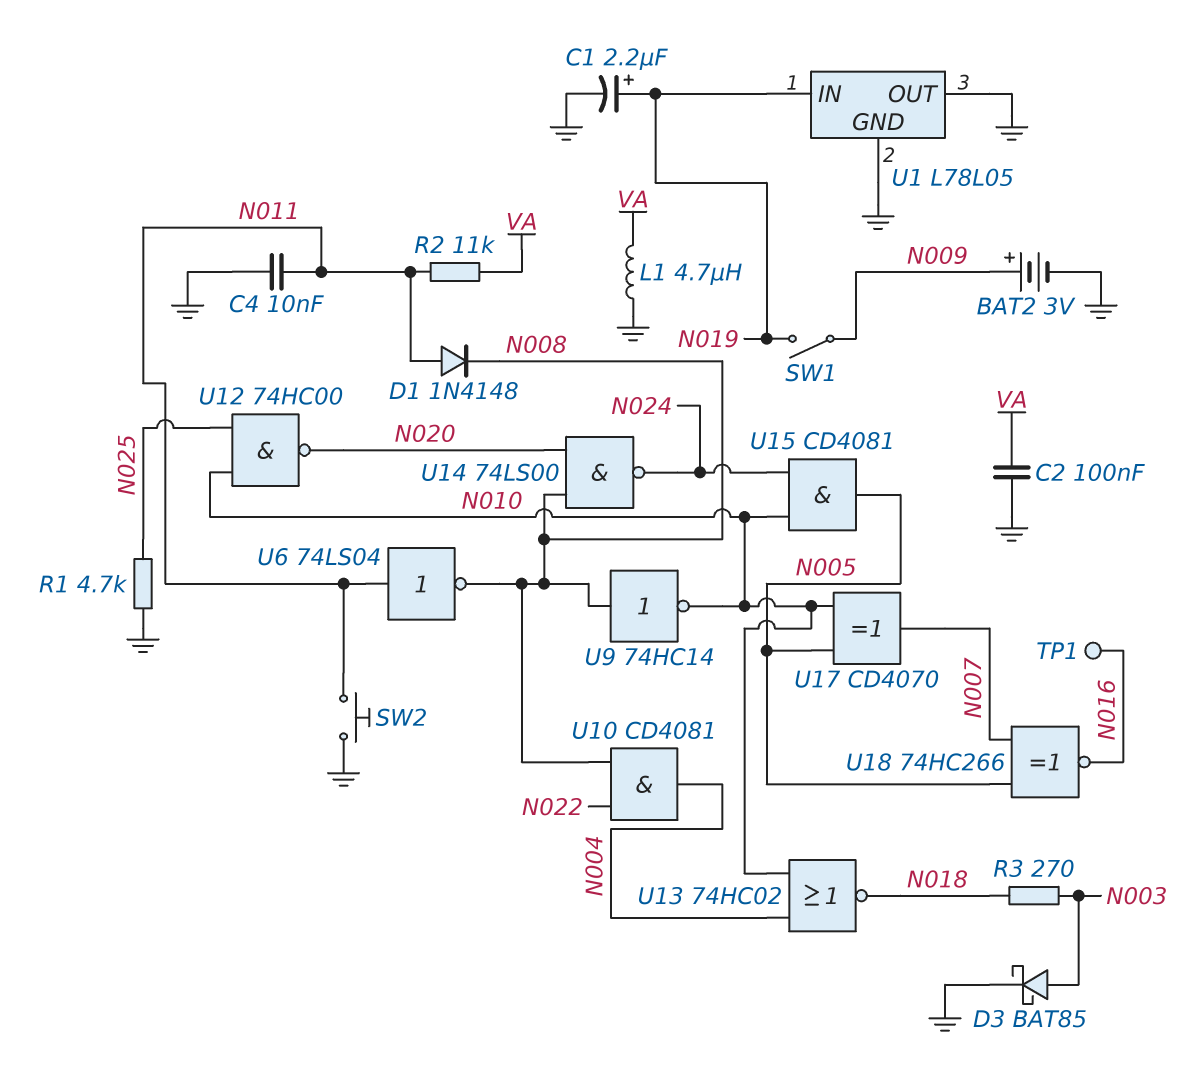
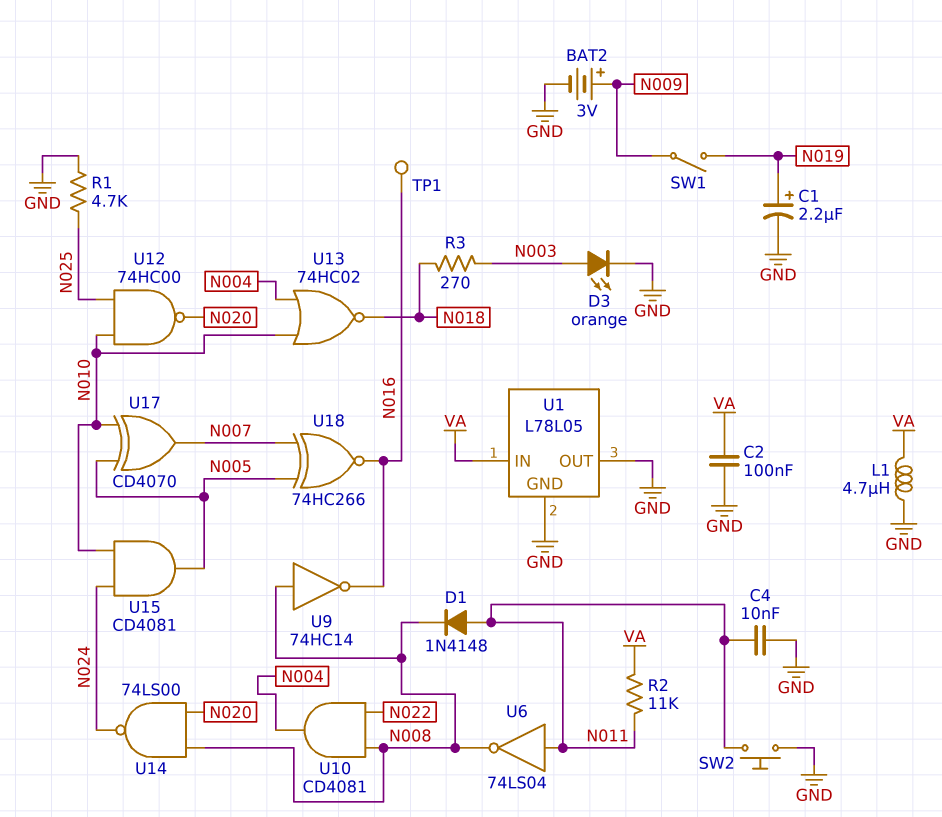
D3: schottky BAT85 (A N003, K GND) -> LED orange (A N003, K GND)
U1 pin IN: N019 -> VA
U9: NOT 74HC14 (in N008, out N010) -> NOT 74HC14 (in N008, out N016)

